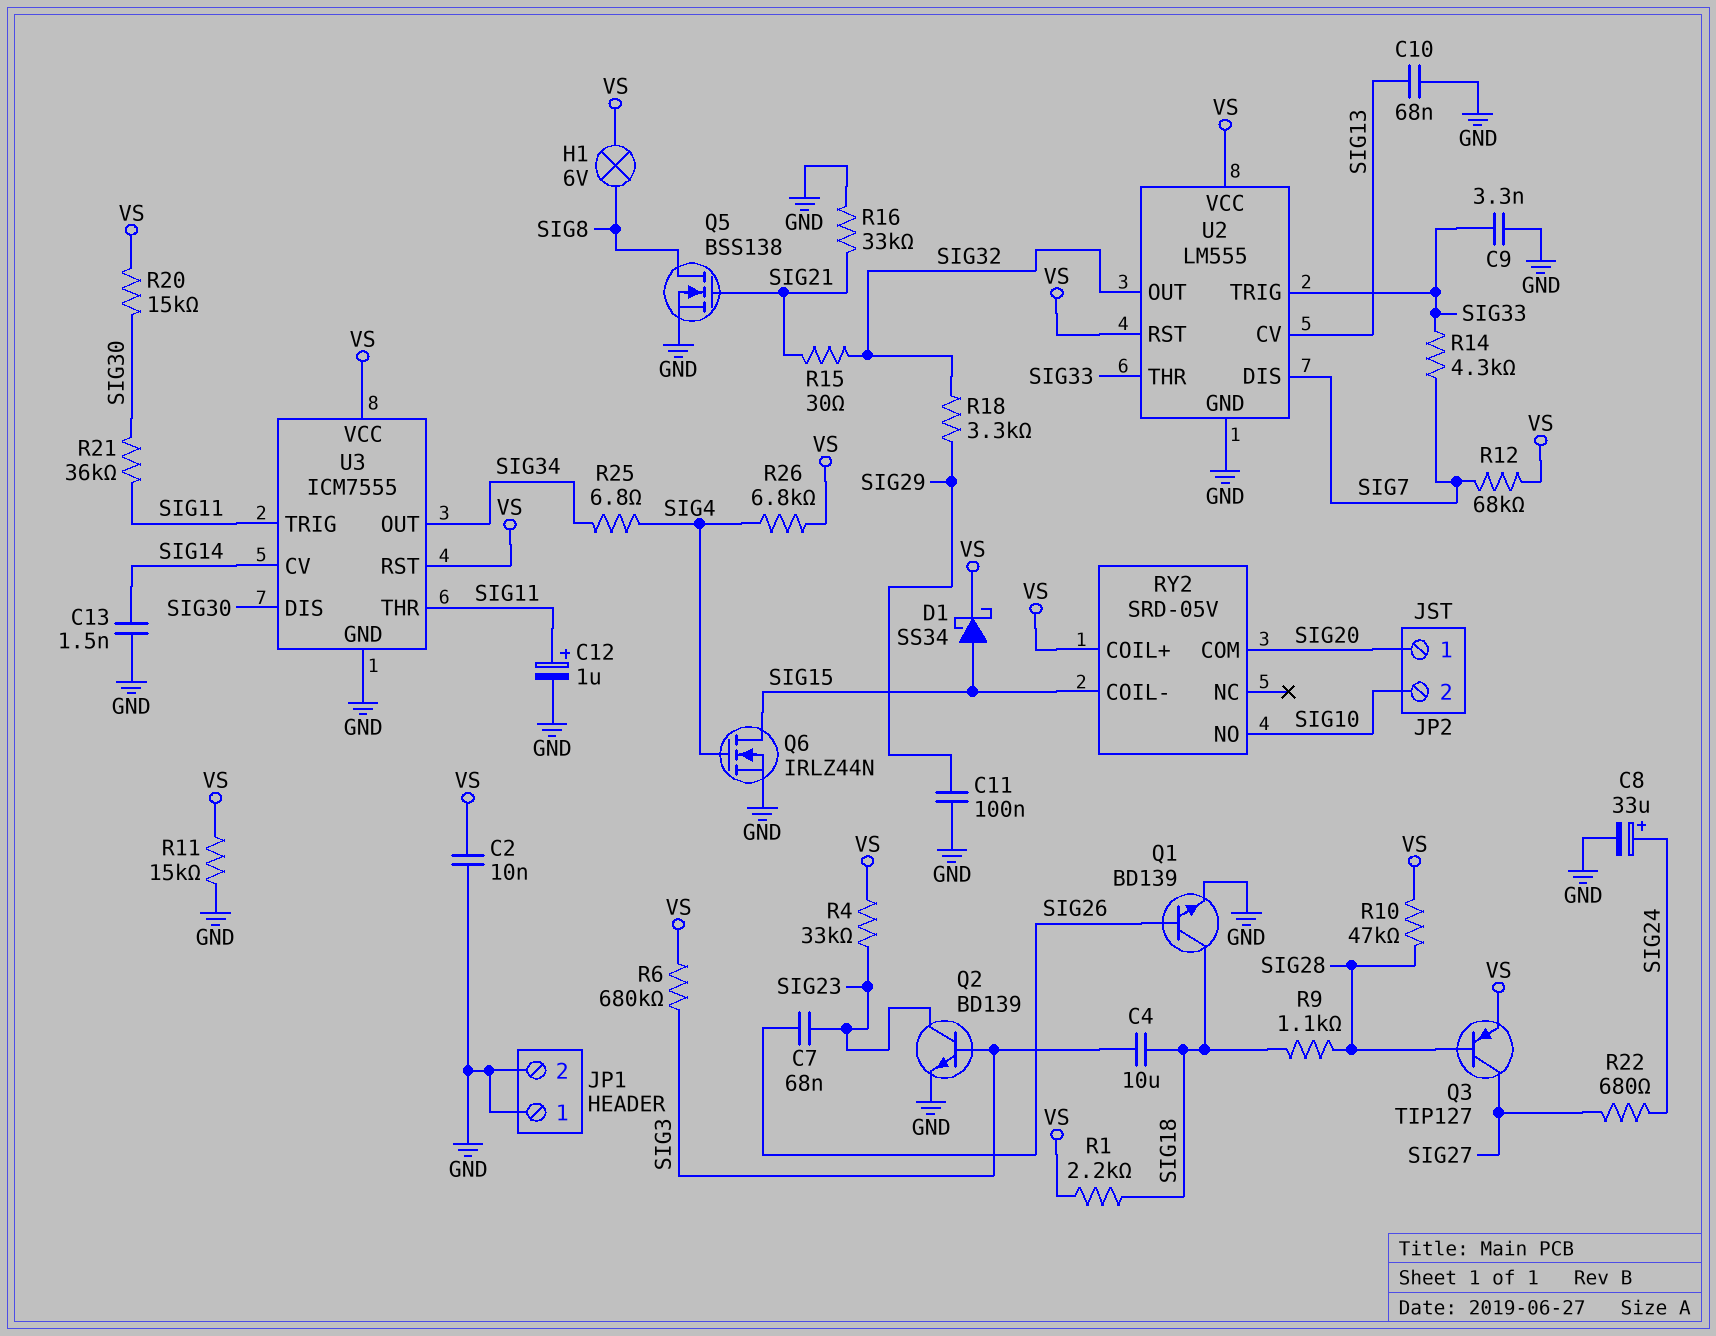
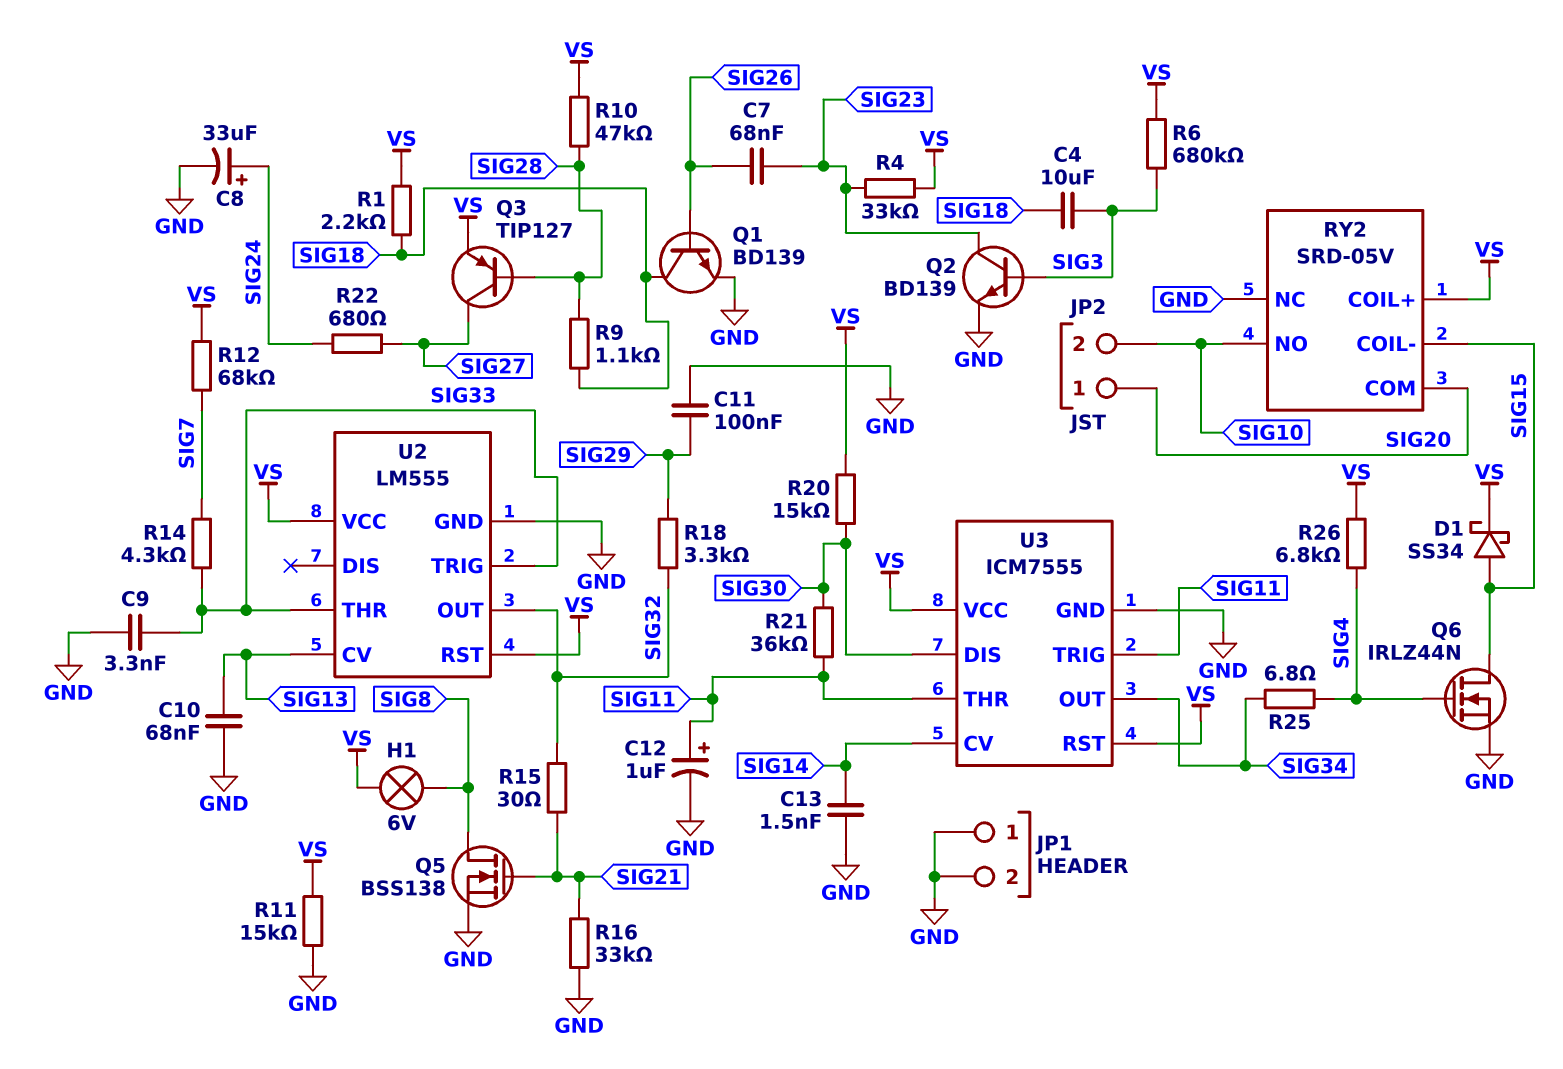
C2: 10nF (GND, VS) -> none
RY2 pin NC: none -> GND
U2 pin DIS: SIG7 -> none

